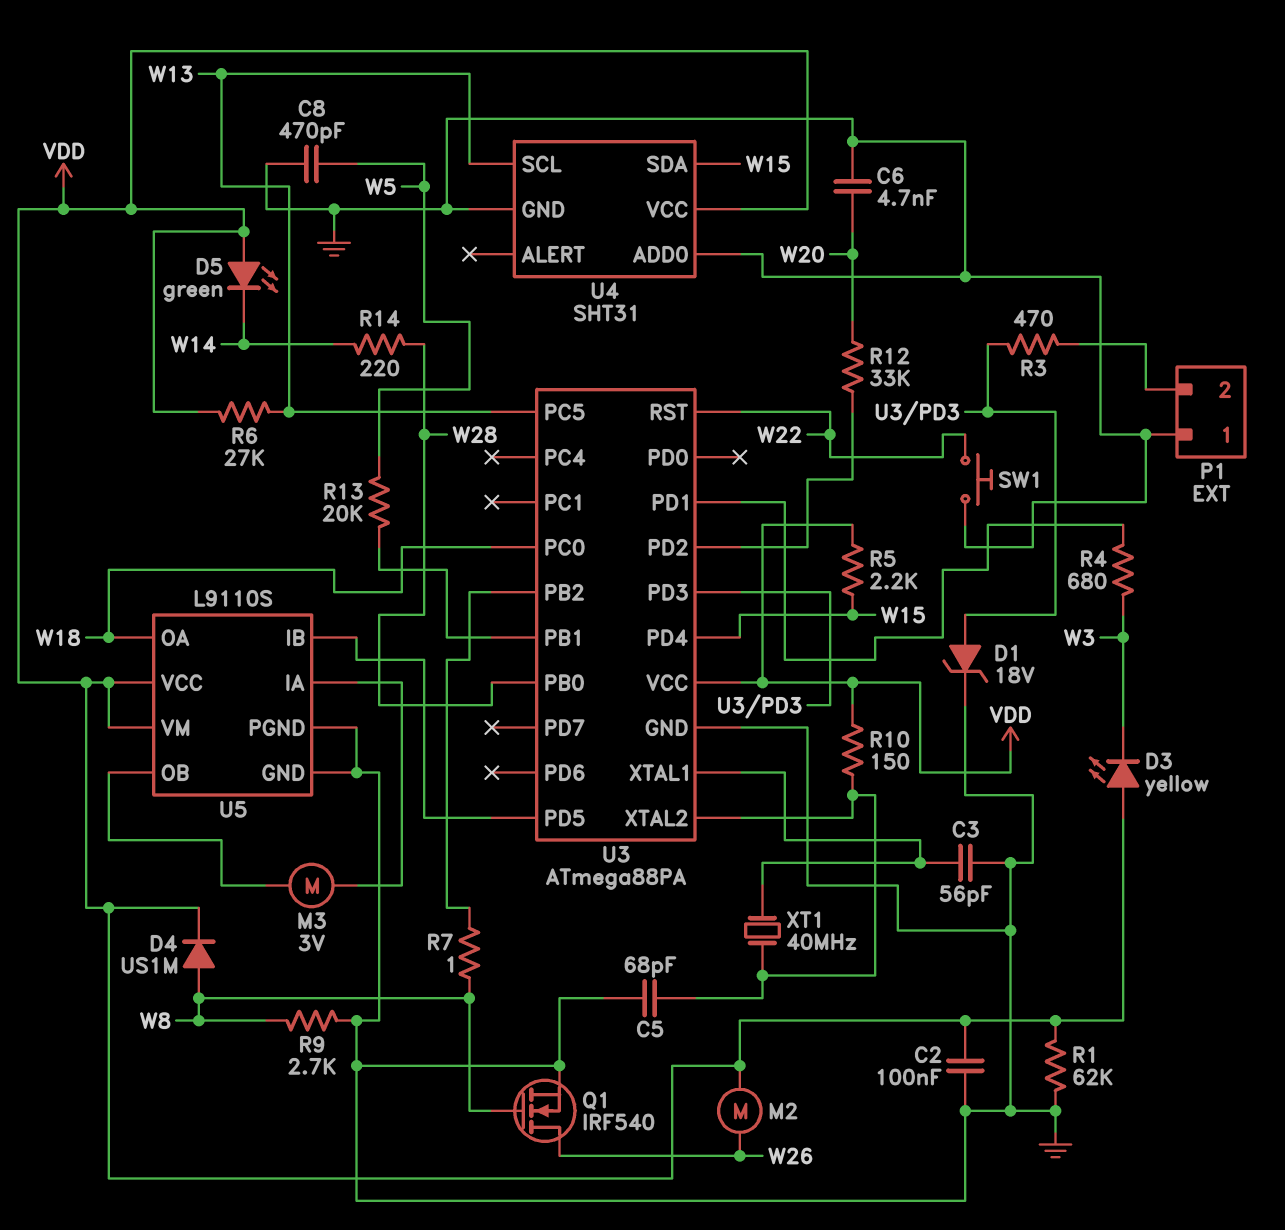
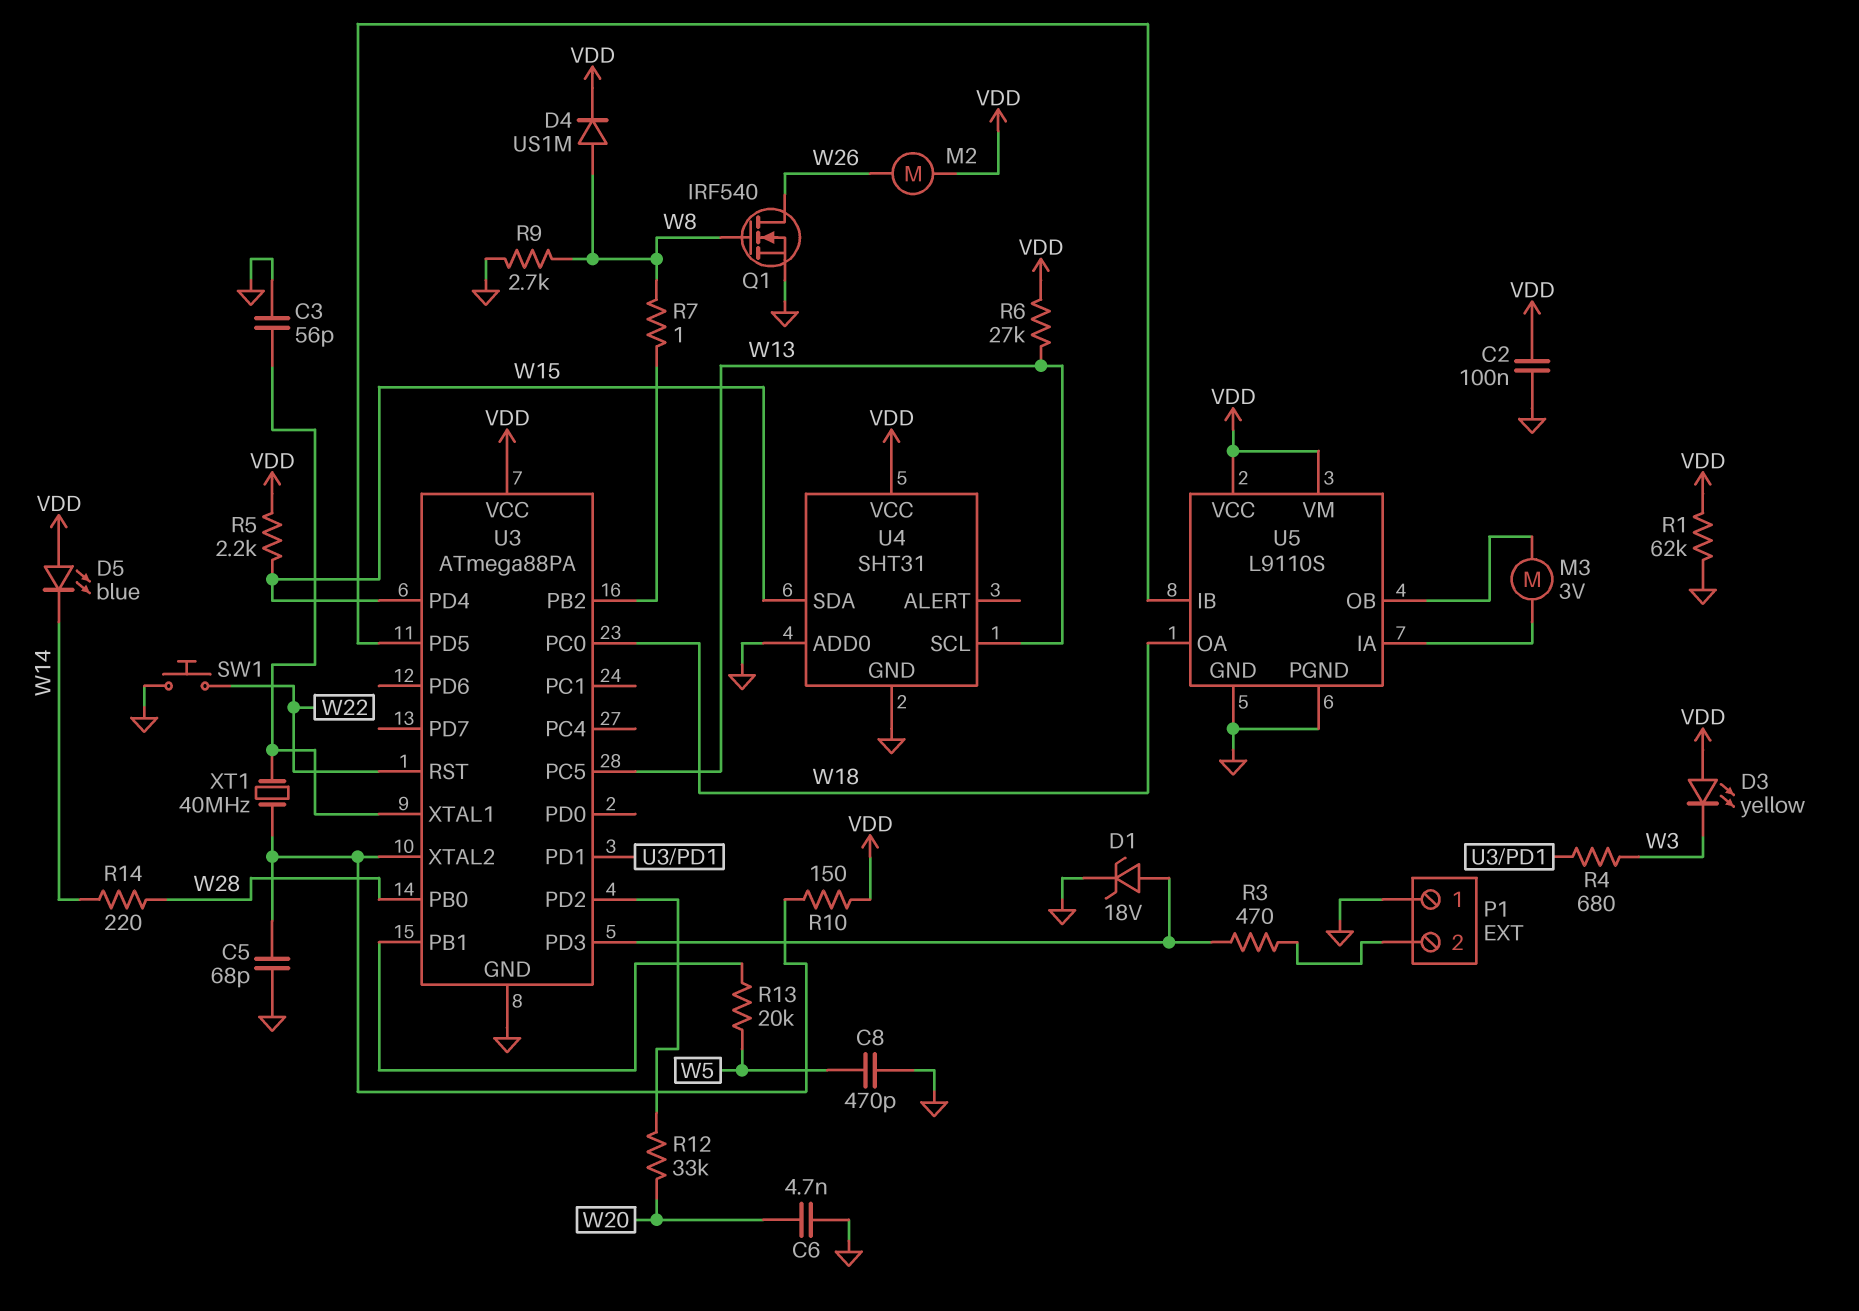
D5: LED green (A VDD, K W14) -> LED blue (A VDD, K W14)

